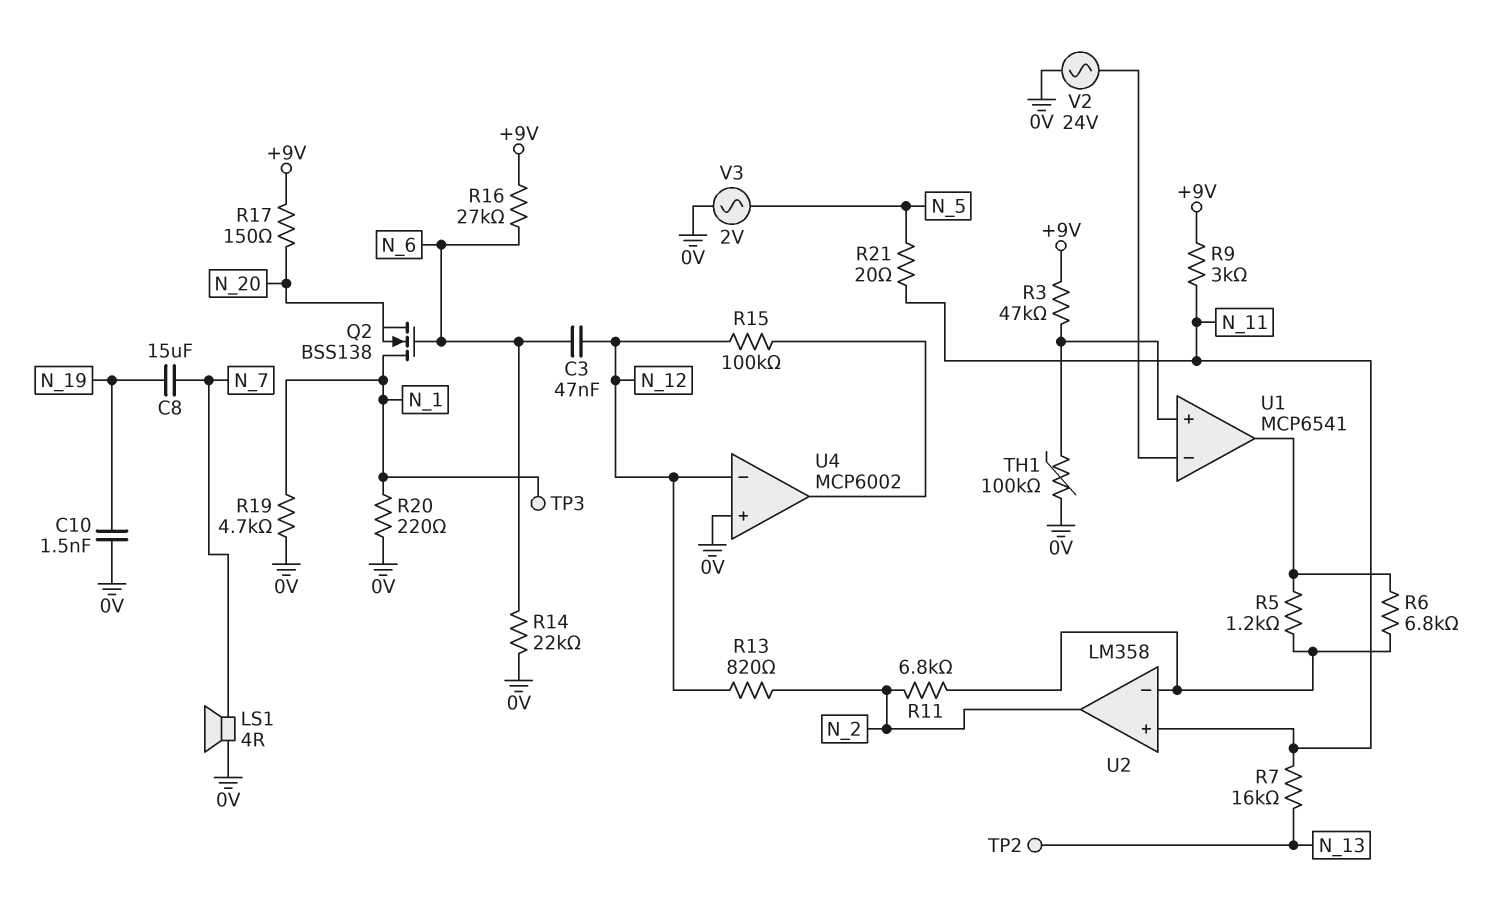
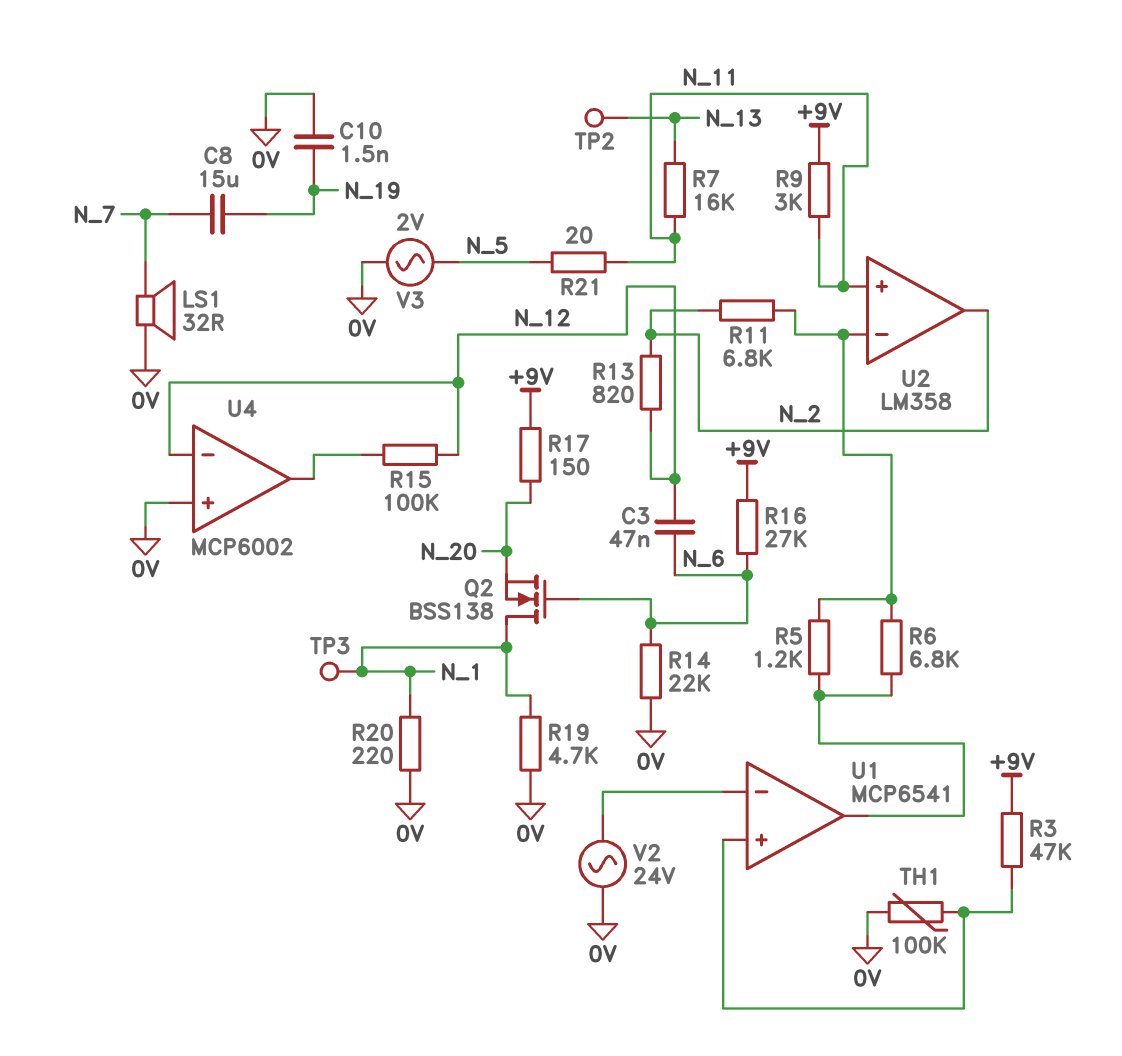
LS1: speaker 4R (0V, N_7) -> speaker 32R (0V, N_7)

